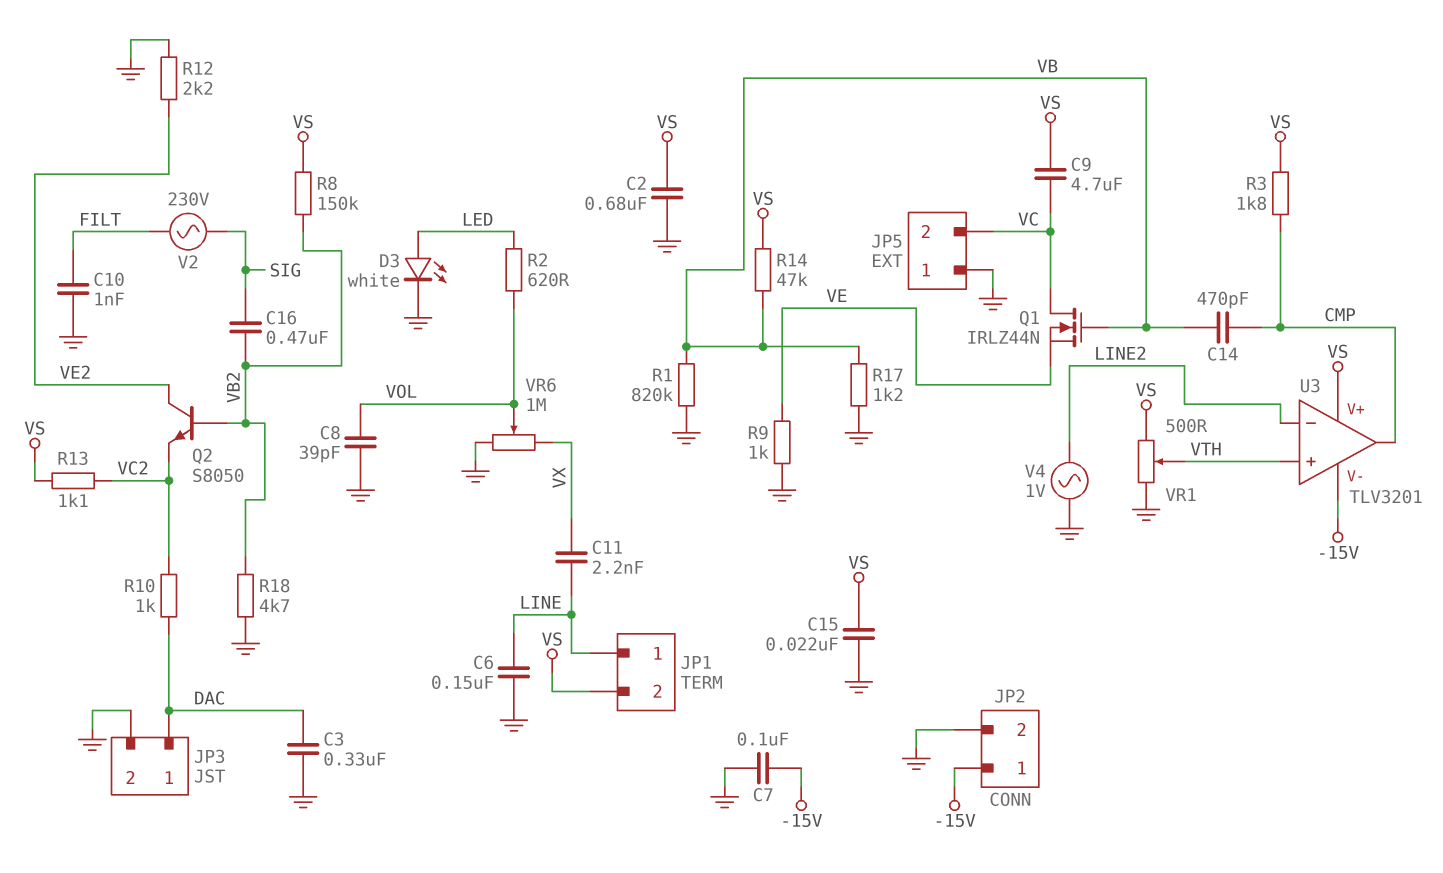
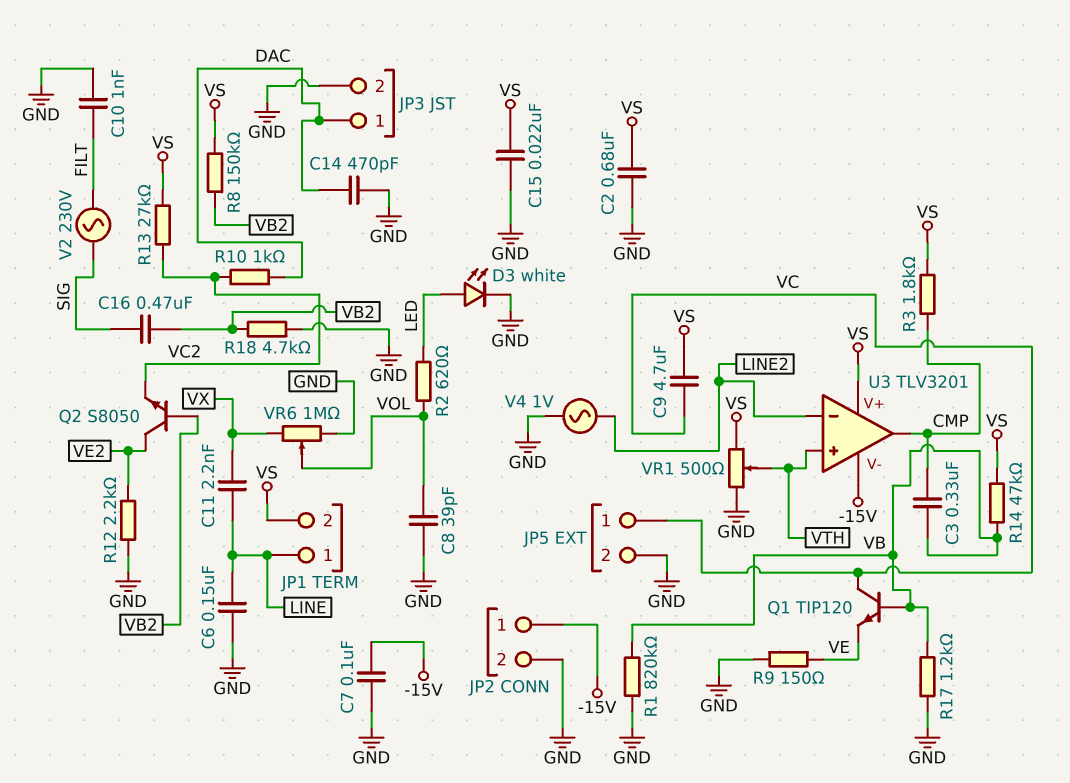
C3: 330nF (DAC, GND) -> 330nF (CMP, VB)
C14: 470pF (CMP, VB) -> 470pF (DAC, GND)
JP5 pin 1: GND -> VC
JP5 pin 2: VC -> GND
Q1: NMOS IRLZ44N (G VB, D VC, S VE) -> NPN TIP120 (B VB, C VC, E VE)
R9: 1k (GND, VE) -> 150 (GND, VE)
R13: 1.1k (VC2, VS) -> 27k (VC2, VS)

